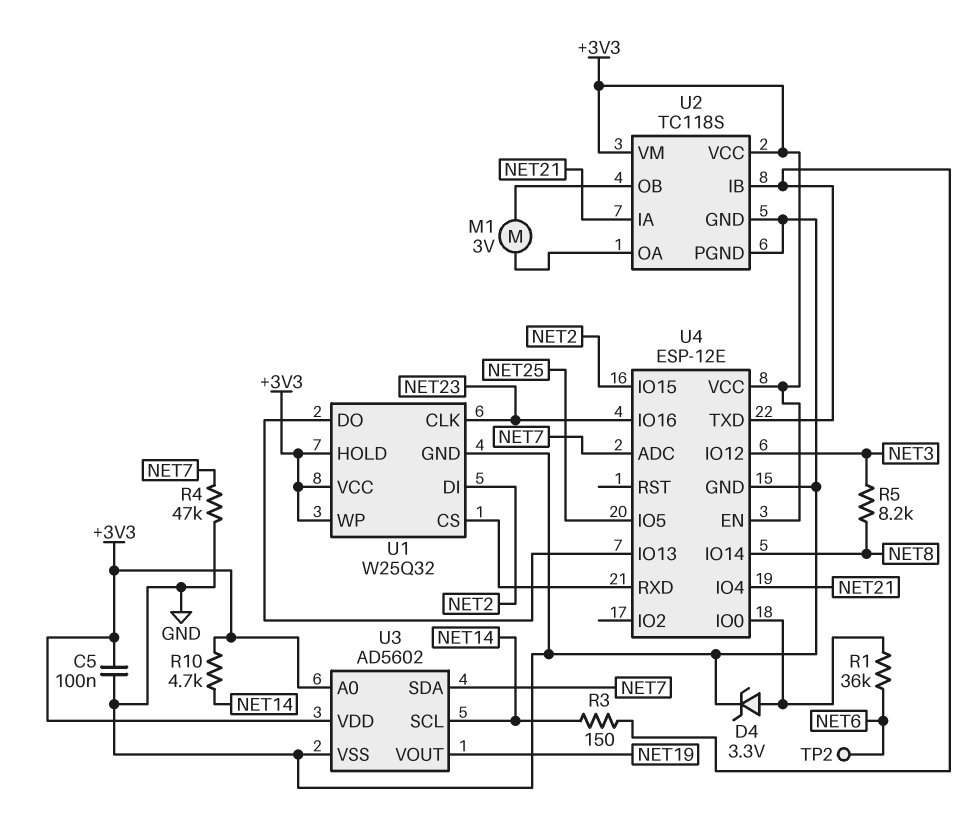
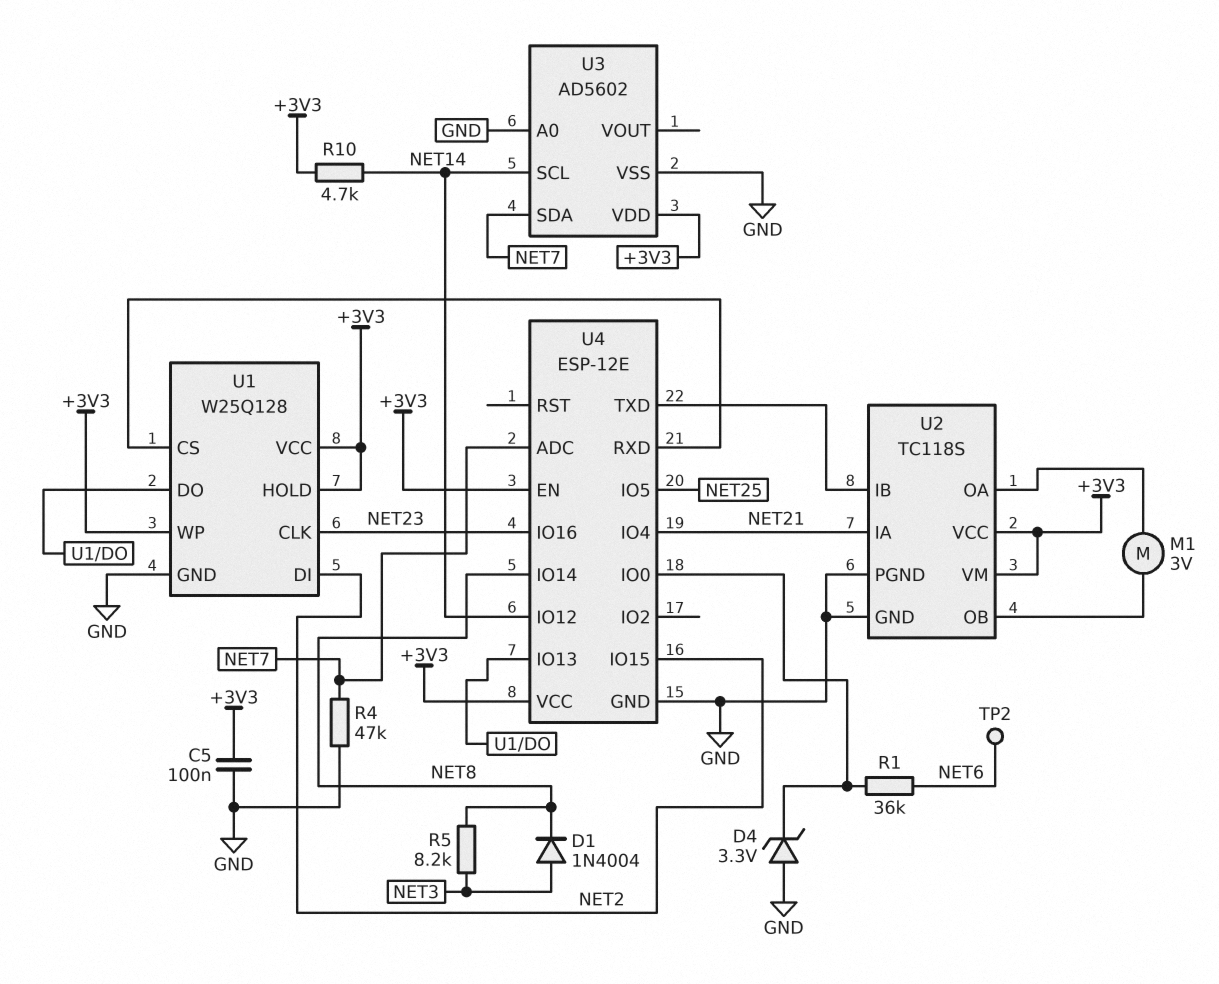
D1: none -> diode 1N4004 (A NET3, K NET8)
D4: zener 3.3V (A U4/IO0, K GND) -> zener 3.3V (A GND, K U4/IO0)
R3: 150 (NET14, U2/IB) -> none
U1: W25Q32 -> W25Q128
U3 pin A0: +3V3 -> GND
U3 pin VOUT: NET19 -> none
U4 pin IO12: NET3 -> NET14

